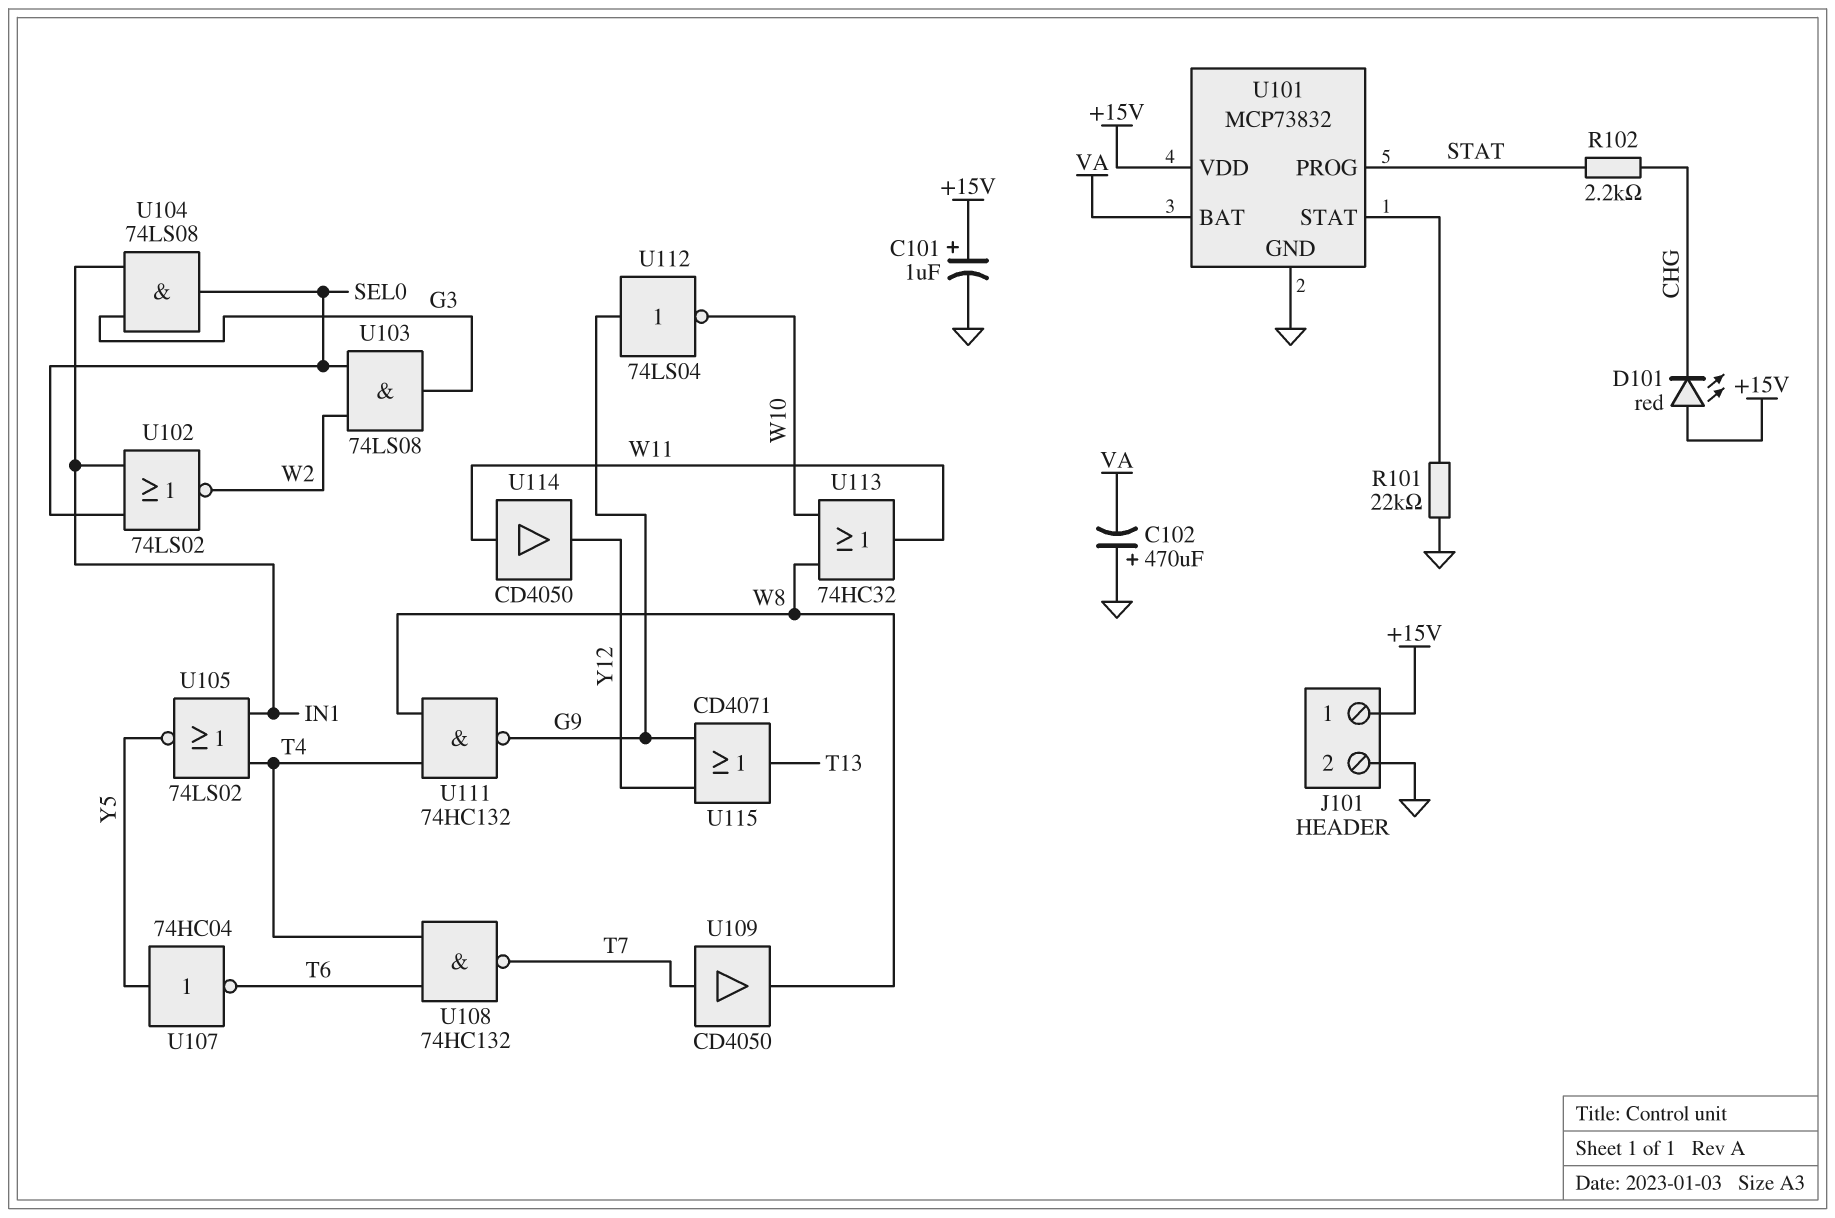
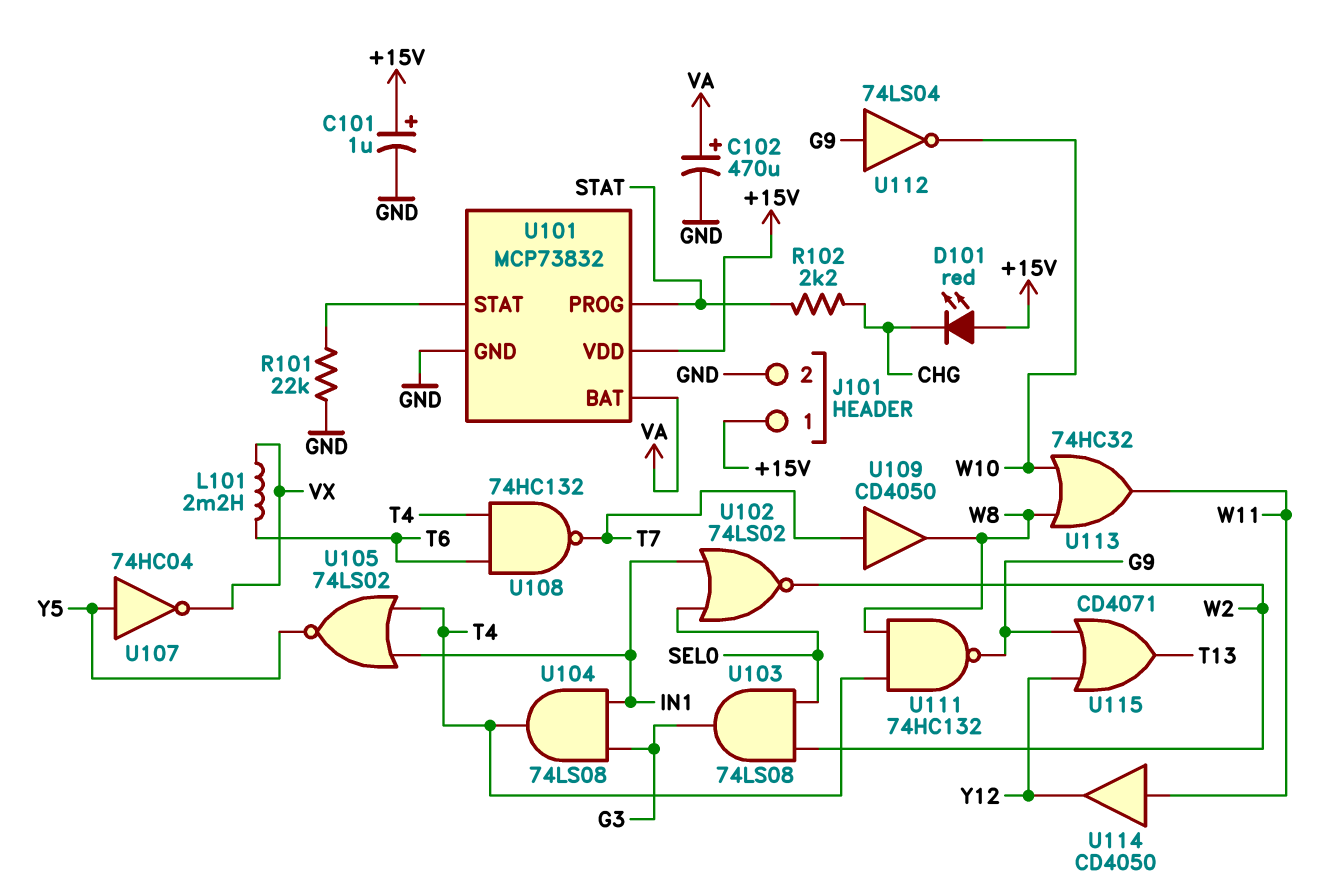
C102: 470uF (plus GND, minus VA) -> 470uF (plus VA, minus GND)
L101: none -> 2.2mH (T6, VX)
U104: AND 74LS08 (in G3, in IN1, out SEL0) -> AND 74LS08 (in G3, in IN1, out T4)
U107: NOT 74HC04 (in Y5, out T6) -> NOT 74HC04 (in Y5, out VX)

